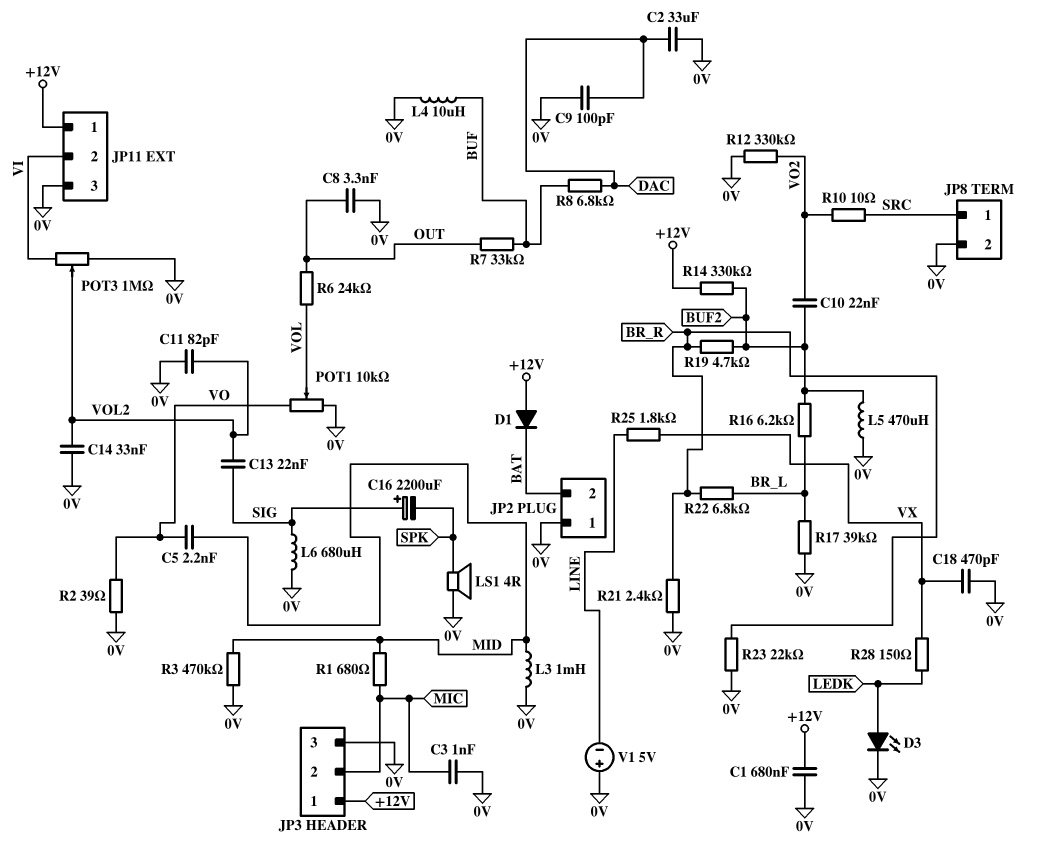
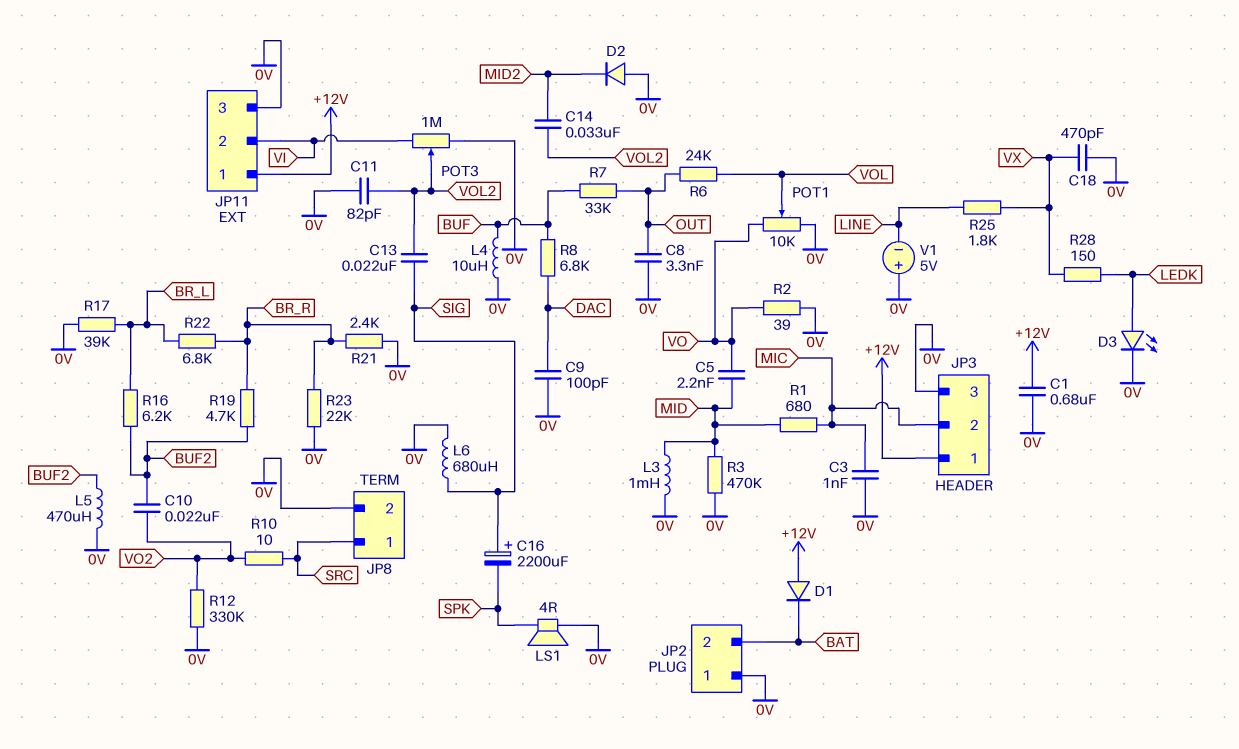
C2: 33uF (0V, DAC) -> none
C14: 33nF (0V, VOL2) -> 33nF (MID2, VOL2)
D2: none -> diode (A 0V, K MID2)
R14: 330k (+12V, BUF2) -> none

